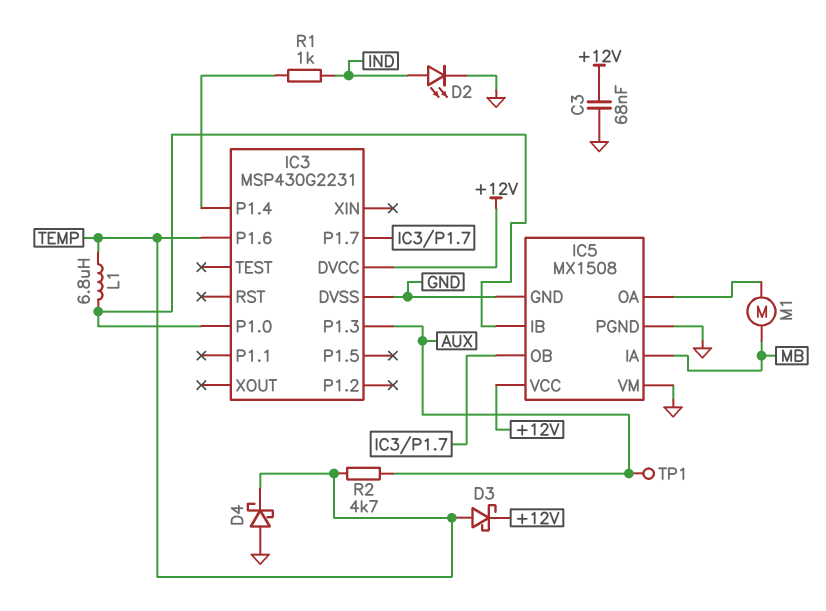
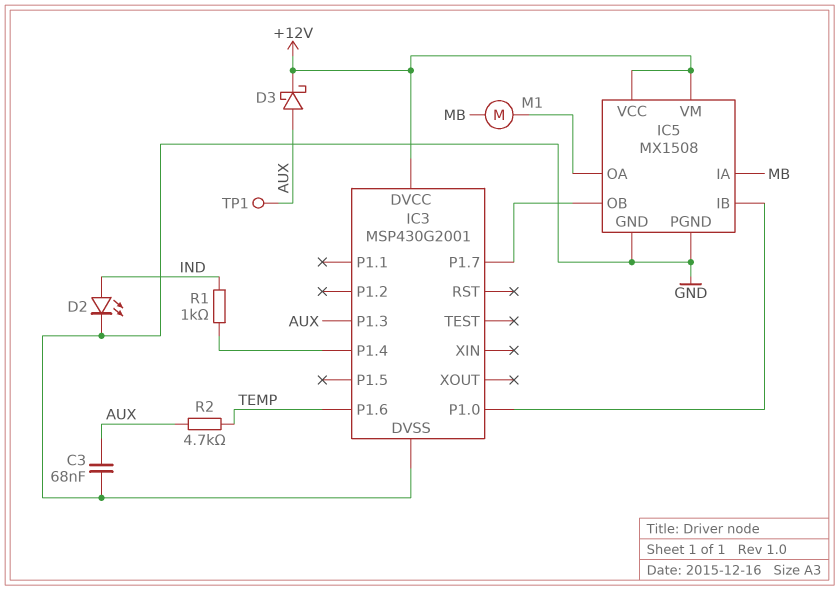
C3: 68nF (+12V, GND) -> 68nF (AUX, GND)
D3: schottky (A TEMP, K +12V) -> schottky (A AUX, K +12V)
D4: schottky (A GND, K TEMP) -> none
IC3: MSP430G2231 -> MSP430G2001
IC5 pin VM: GND -> +12V
L1: 6.8uH (IC3/P1.0, TEMP) -> none

